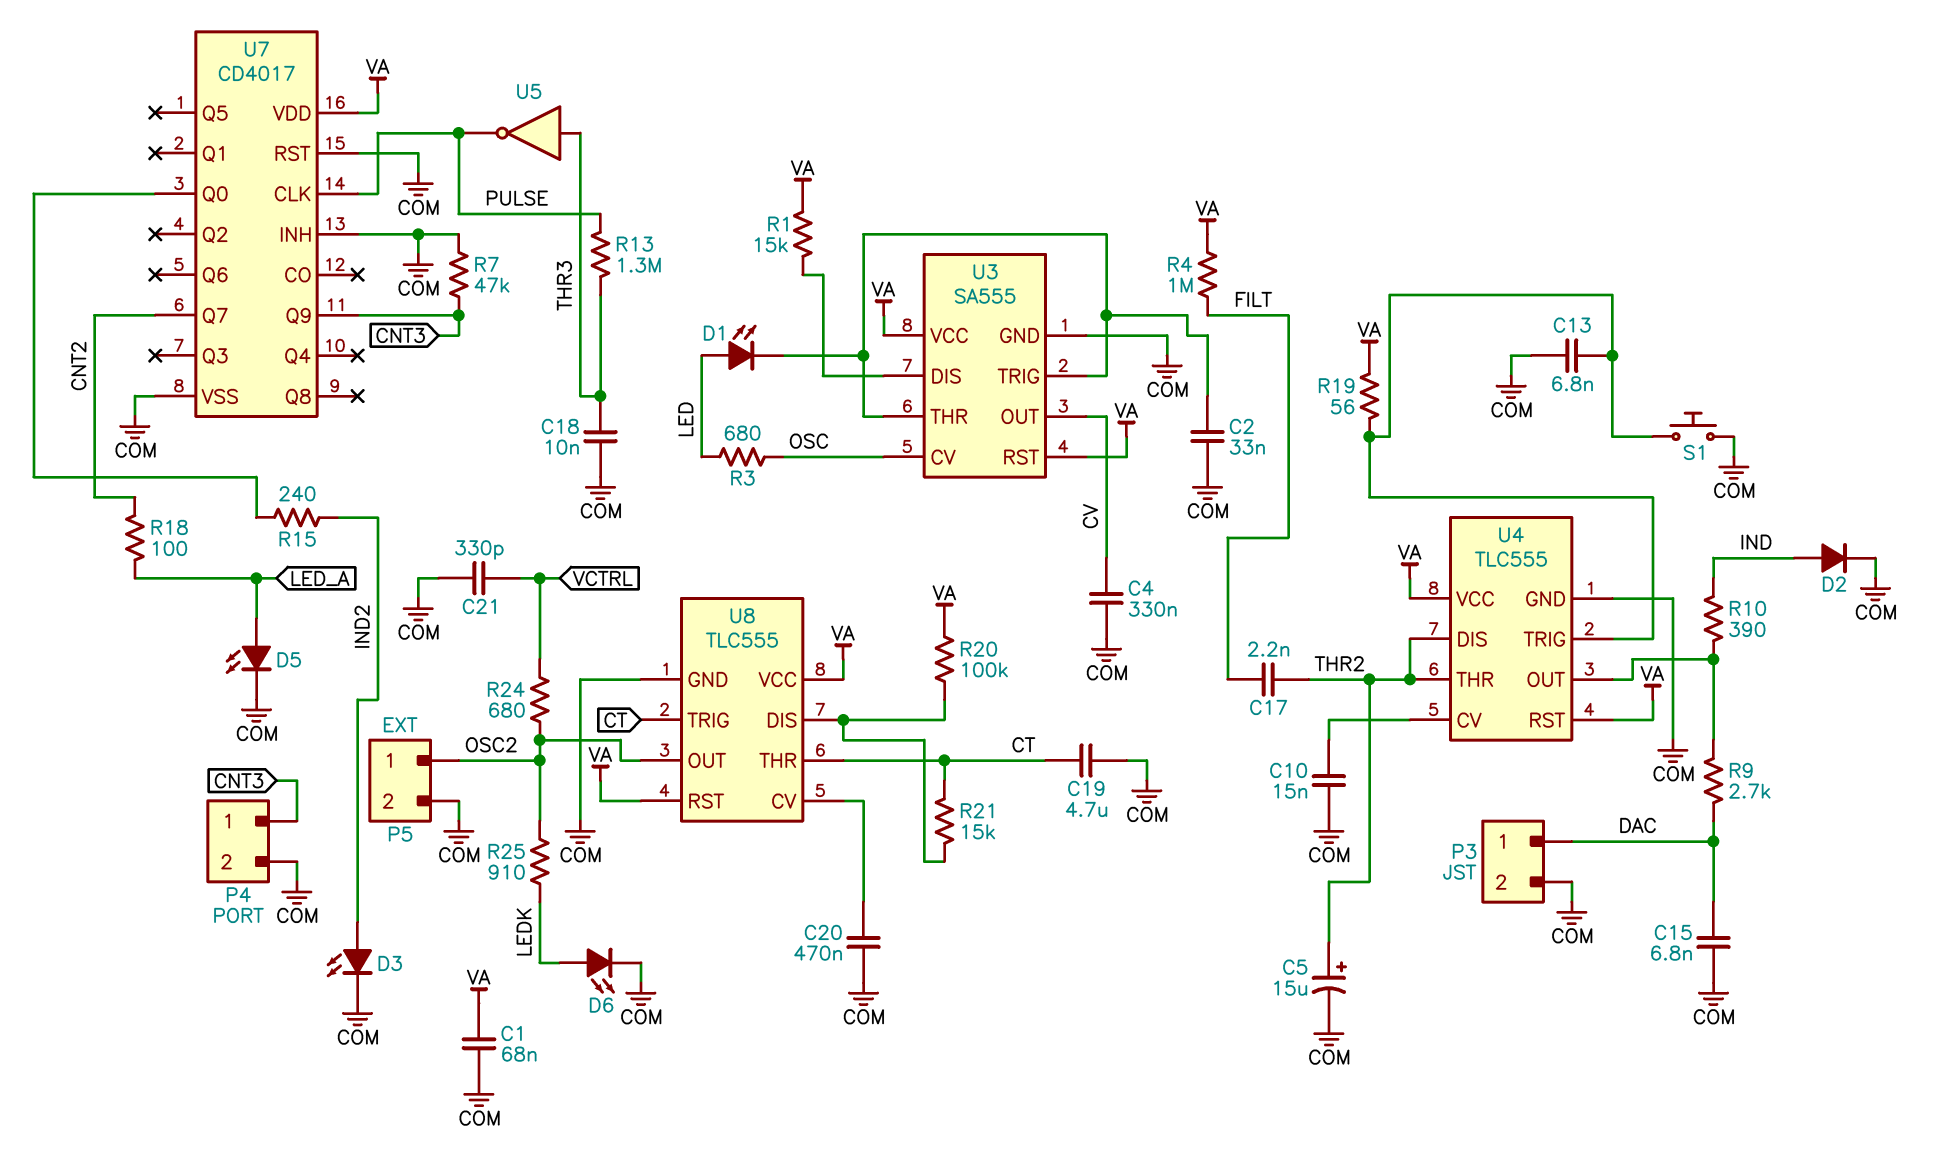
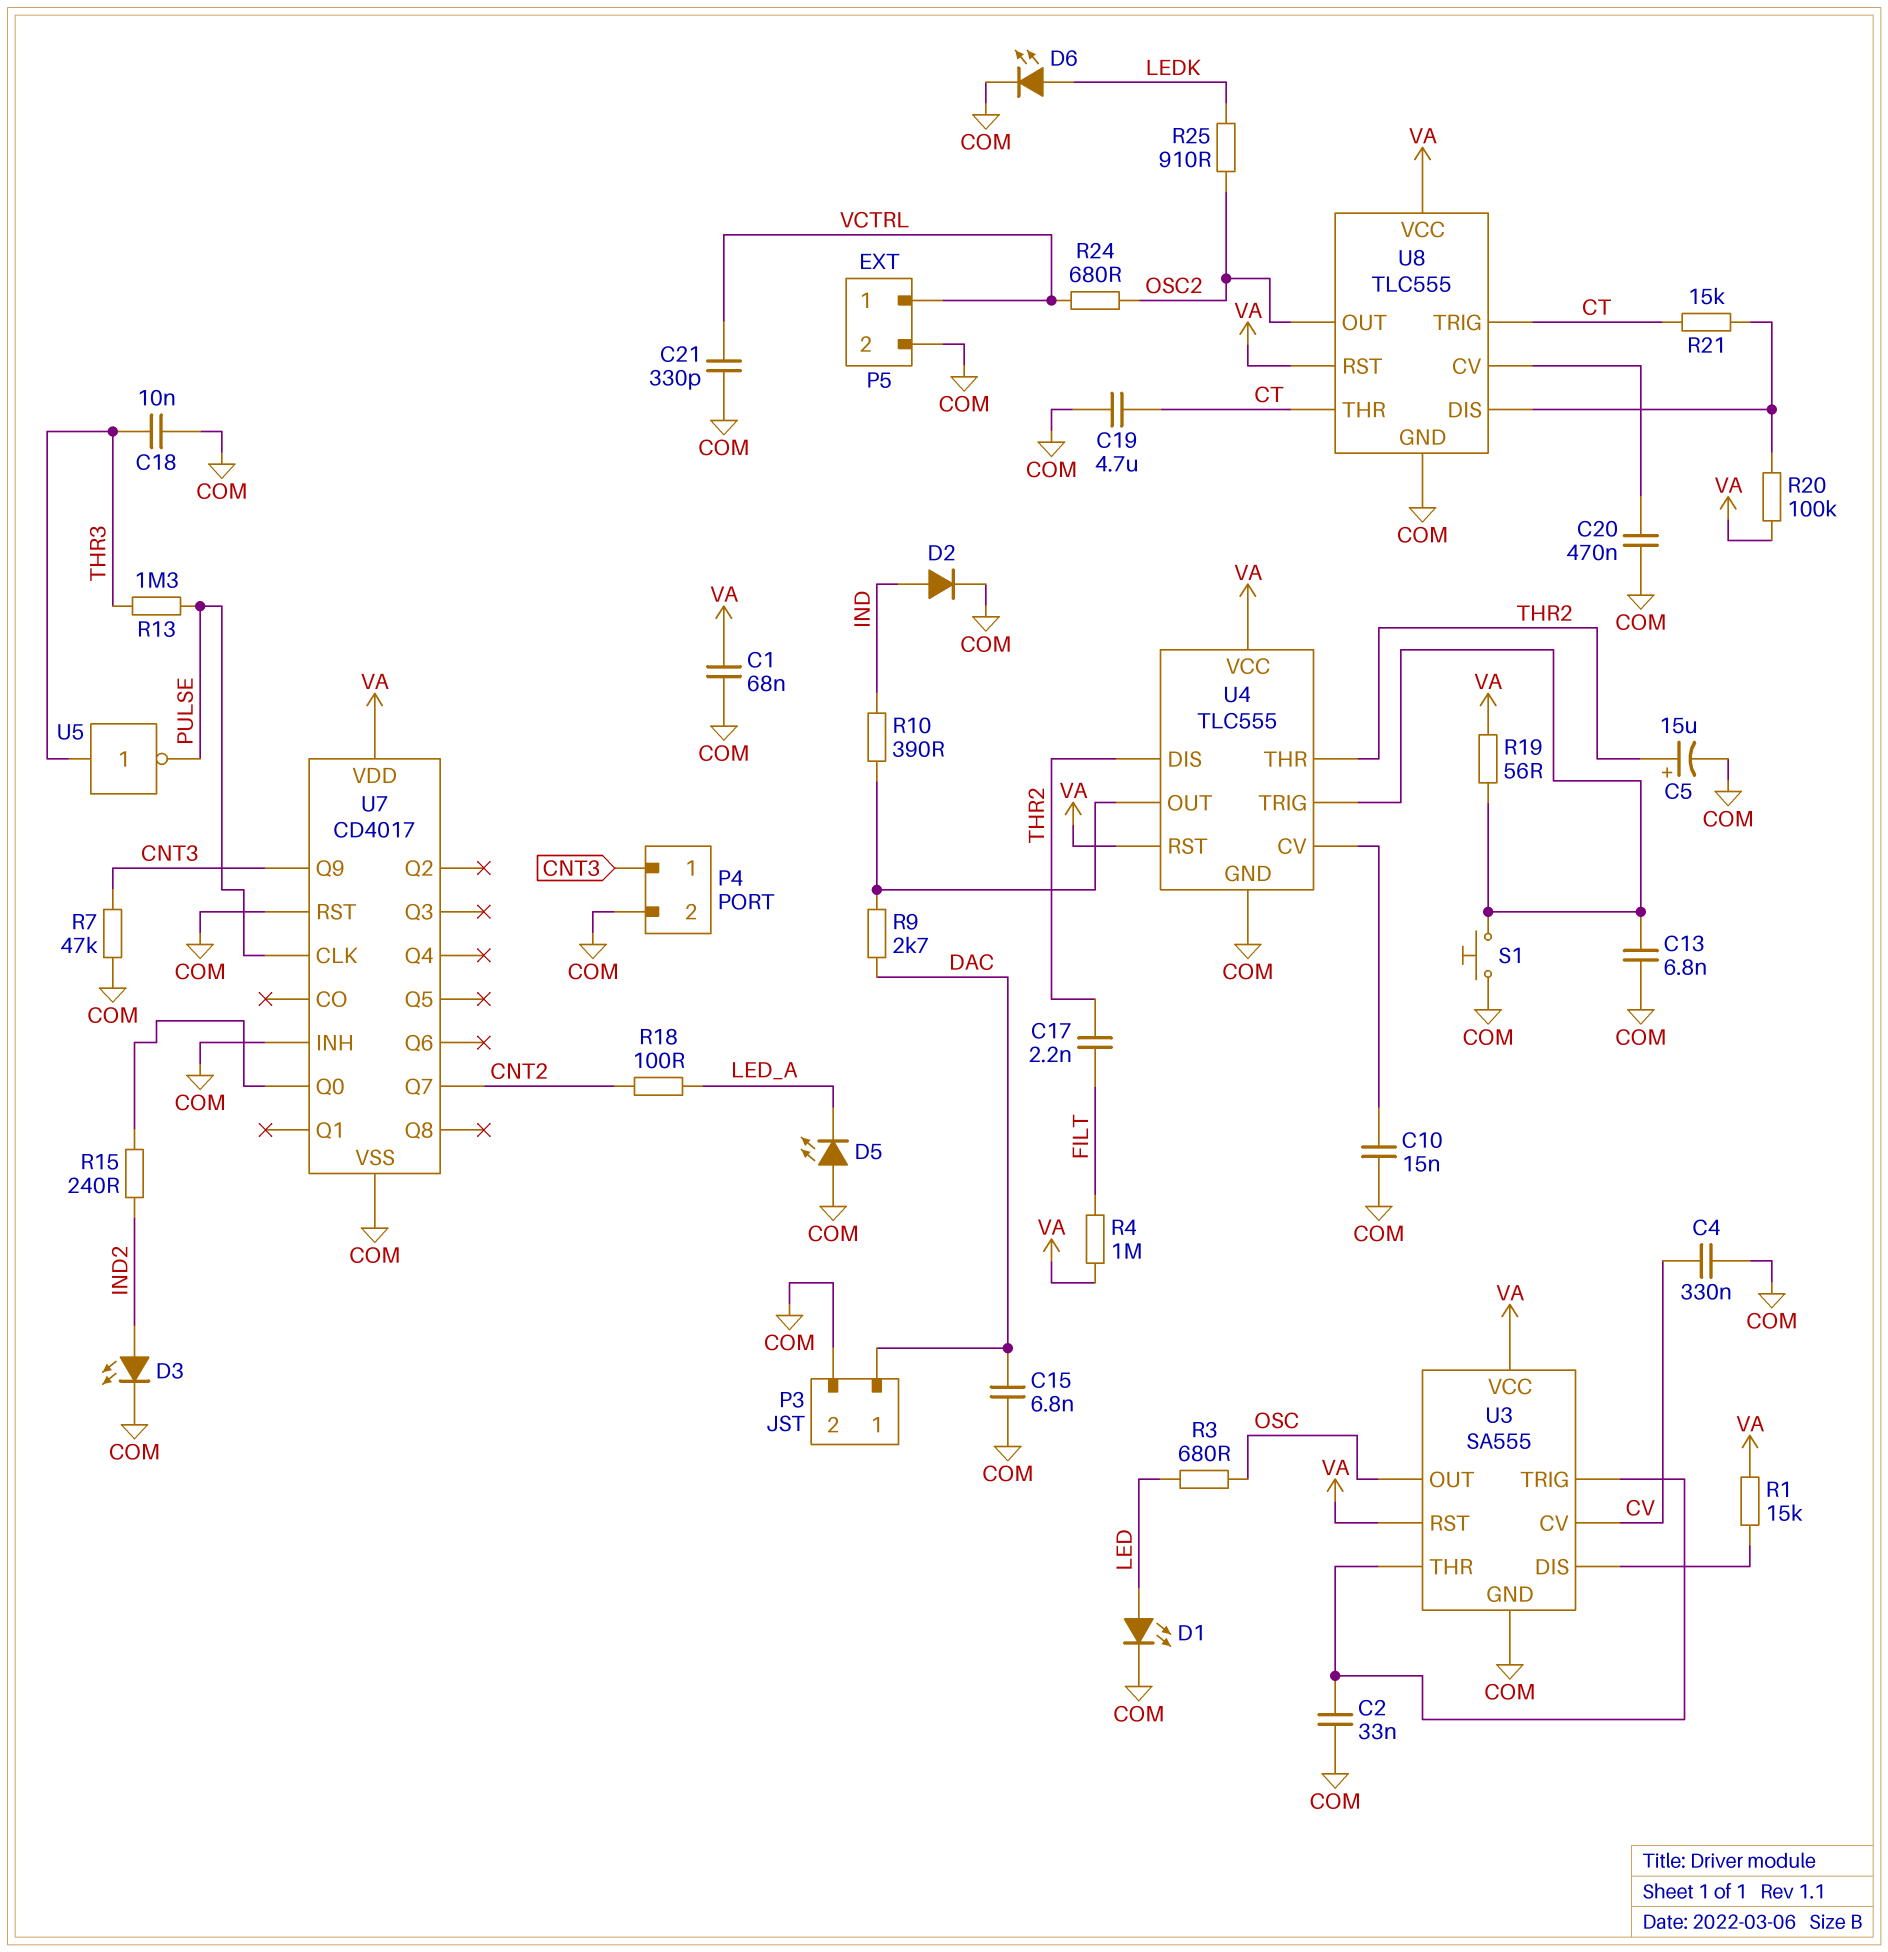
D1: LED (A LED, K U3/THR) -> LED (A LED, K COM)
D5: LED (A LED_A, K COM) -> LED (A COM, K LED_A)
P5 pin 1: OSC2 -> VCTRL
U3 pin CV: OSC -> CV
U3 pin OUT: CV -> OSC

